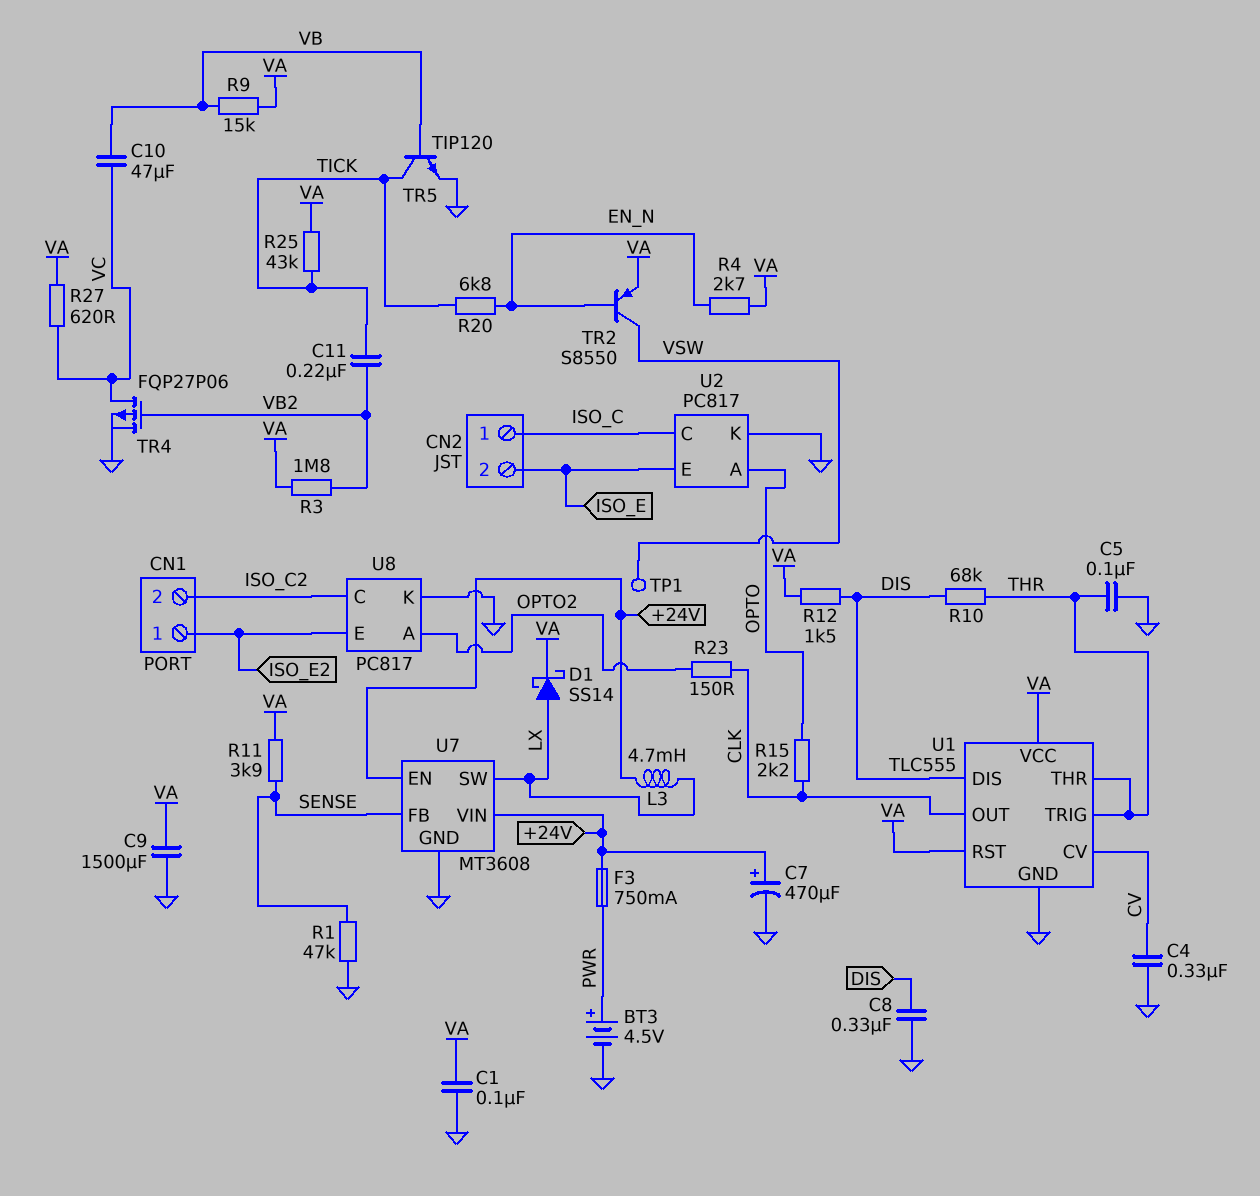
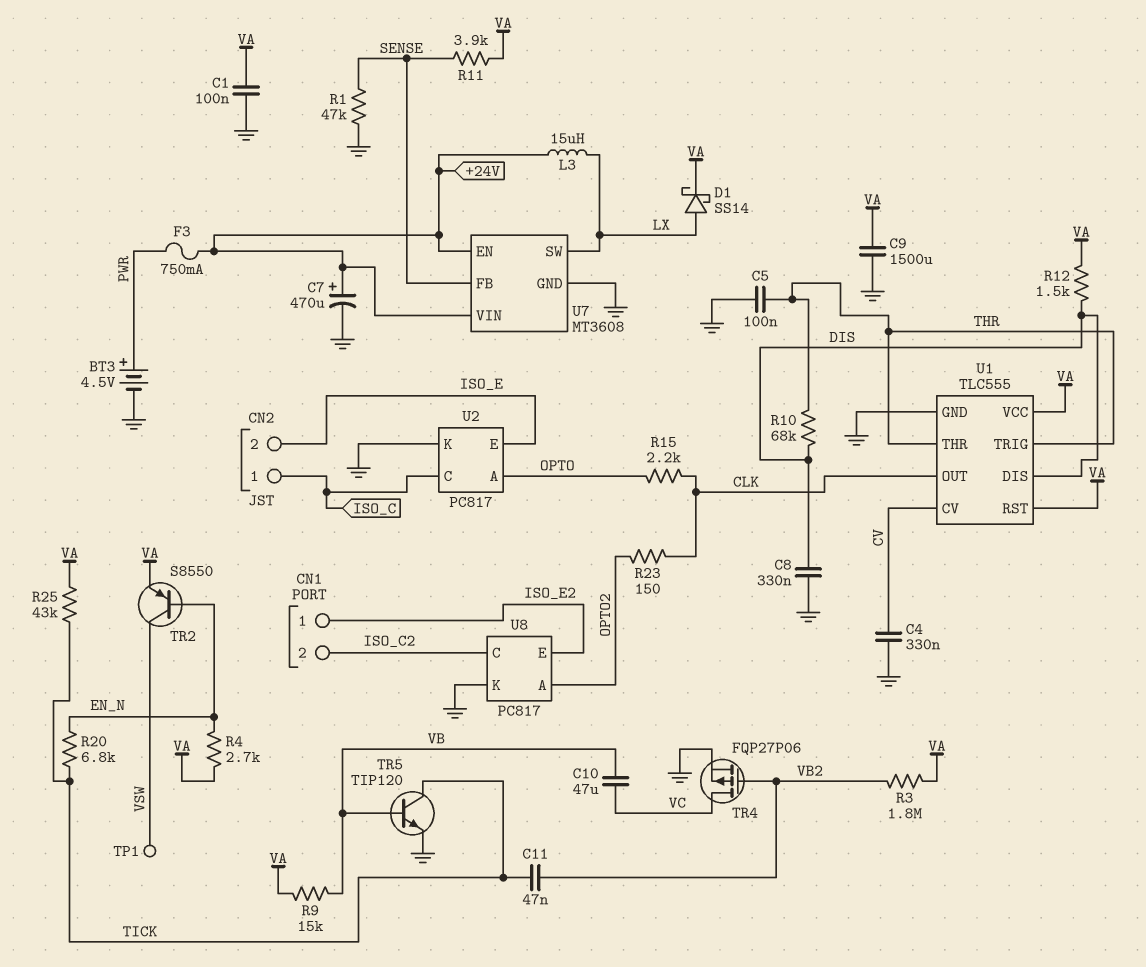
C11: 220nF (TICK, VB2) -> 47nF (TICK, VB2)
L3: 4.7mH (+24V, LX) -> 15uH (+24V, LX)
R27: 620 (VA, VC) -> none

